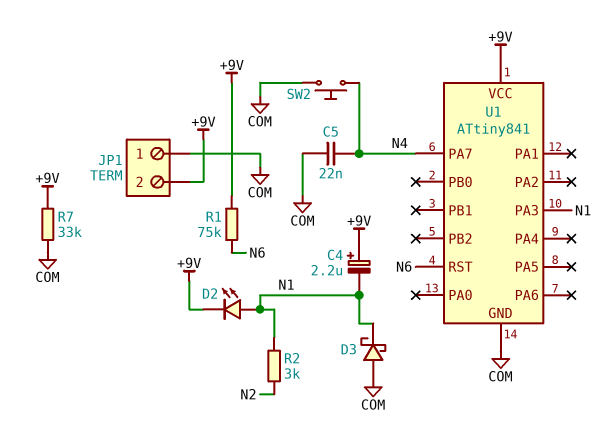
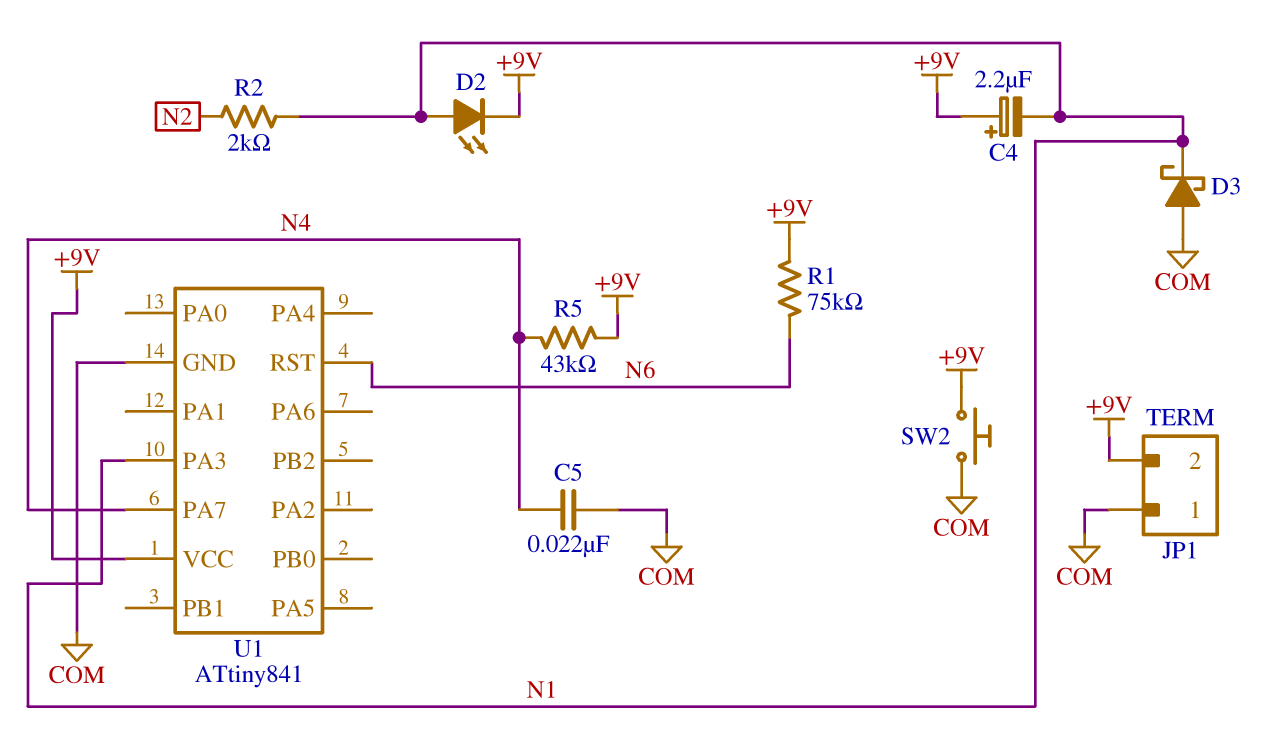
R2: 3k (N1, N2) -> 2k (N1, N2)
R5: none -> 43k (+9V, N4)
R7: 33k (+9V, COM) -> none
SW2: button (COM, N4) -> button (+9V, COM)

